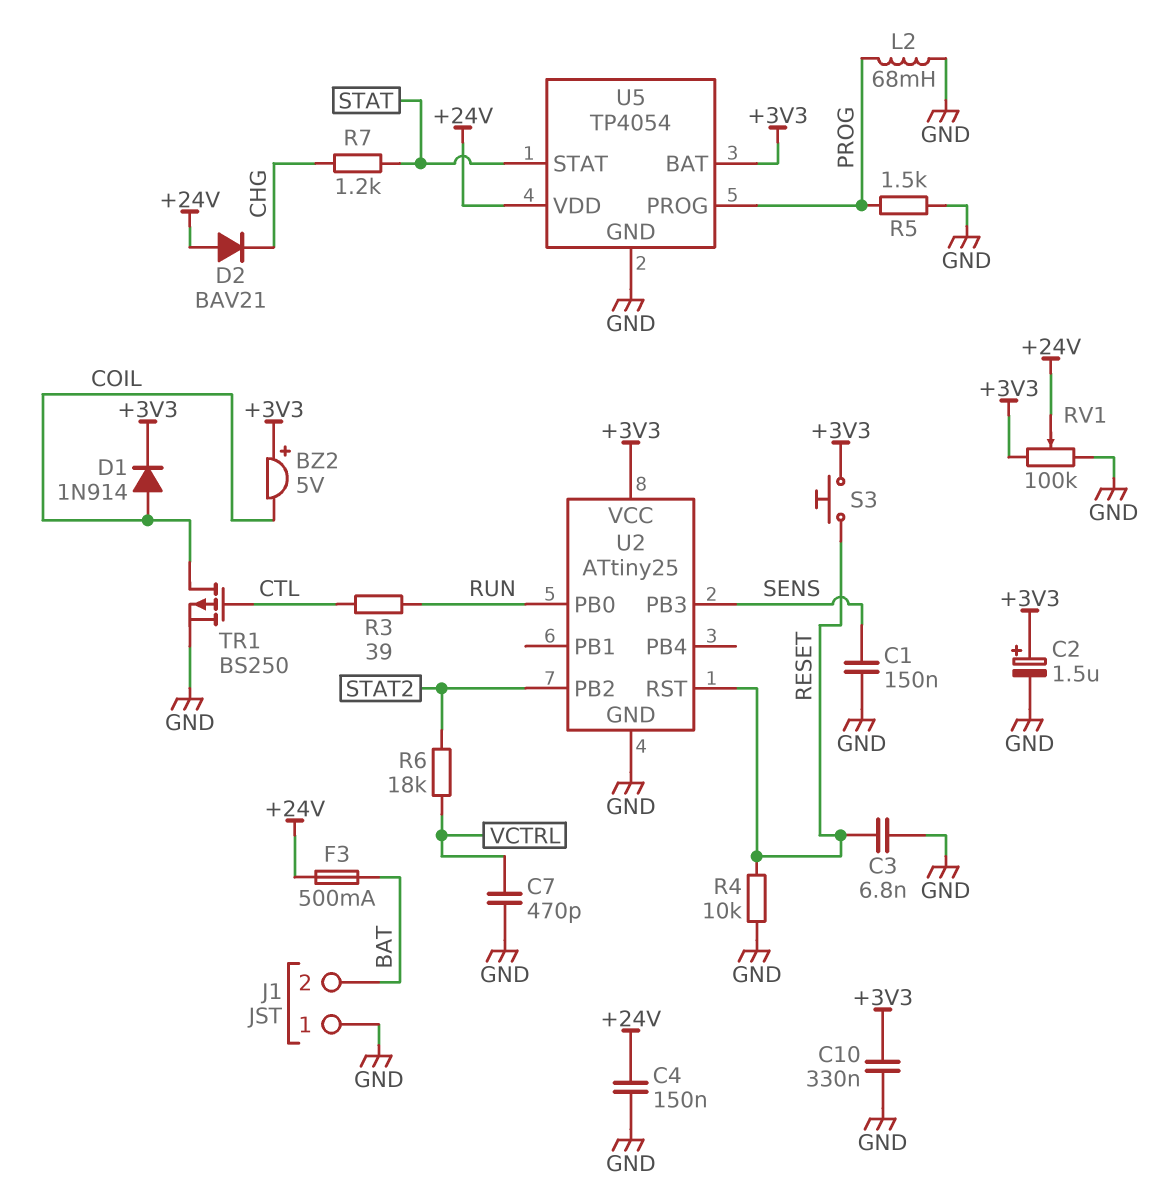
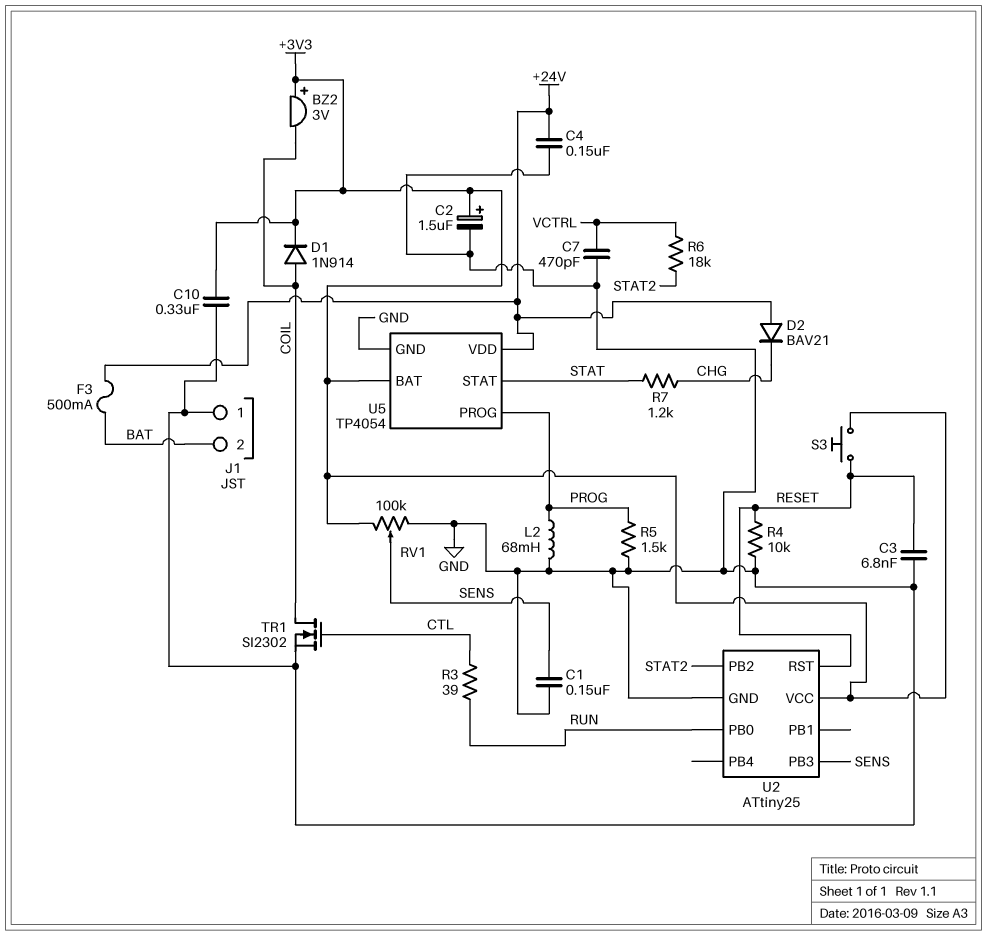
BZ2: buzzer 5V (plus +3V3, minus COIL) -> buzzer 3V (plus +3V3, minus COIL)
RV1: 100k (+3V3, GND, wiper +24V) -> 100k (+3V3, GND, wiper SENS)
TR1: PMOS BS250 (G CTL, D COIL, S GND) -> NMOS SI2302 (G CTL, D COIL, S GND)

